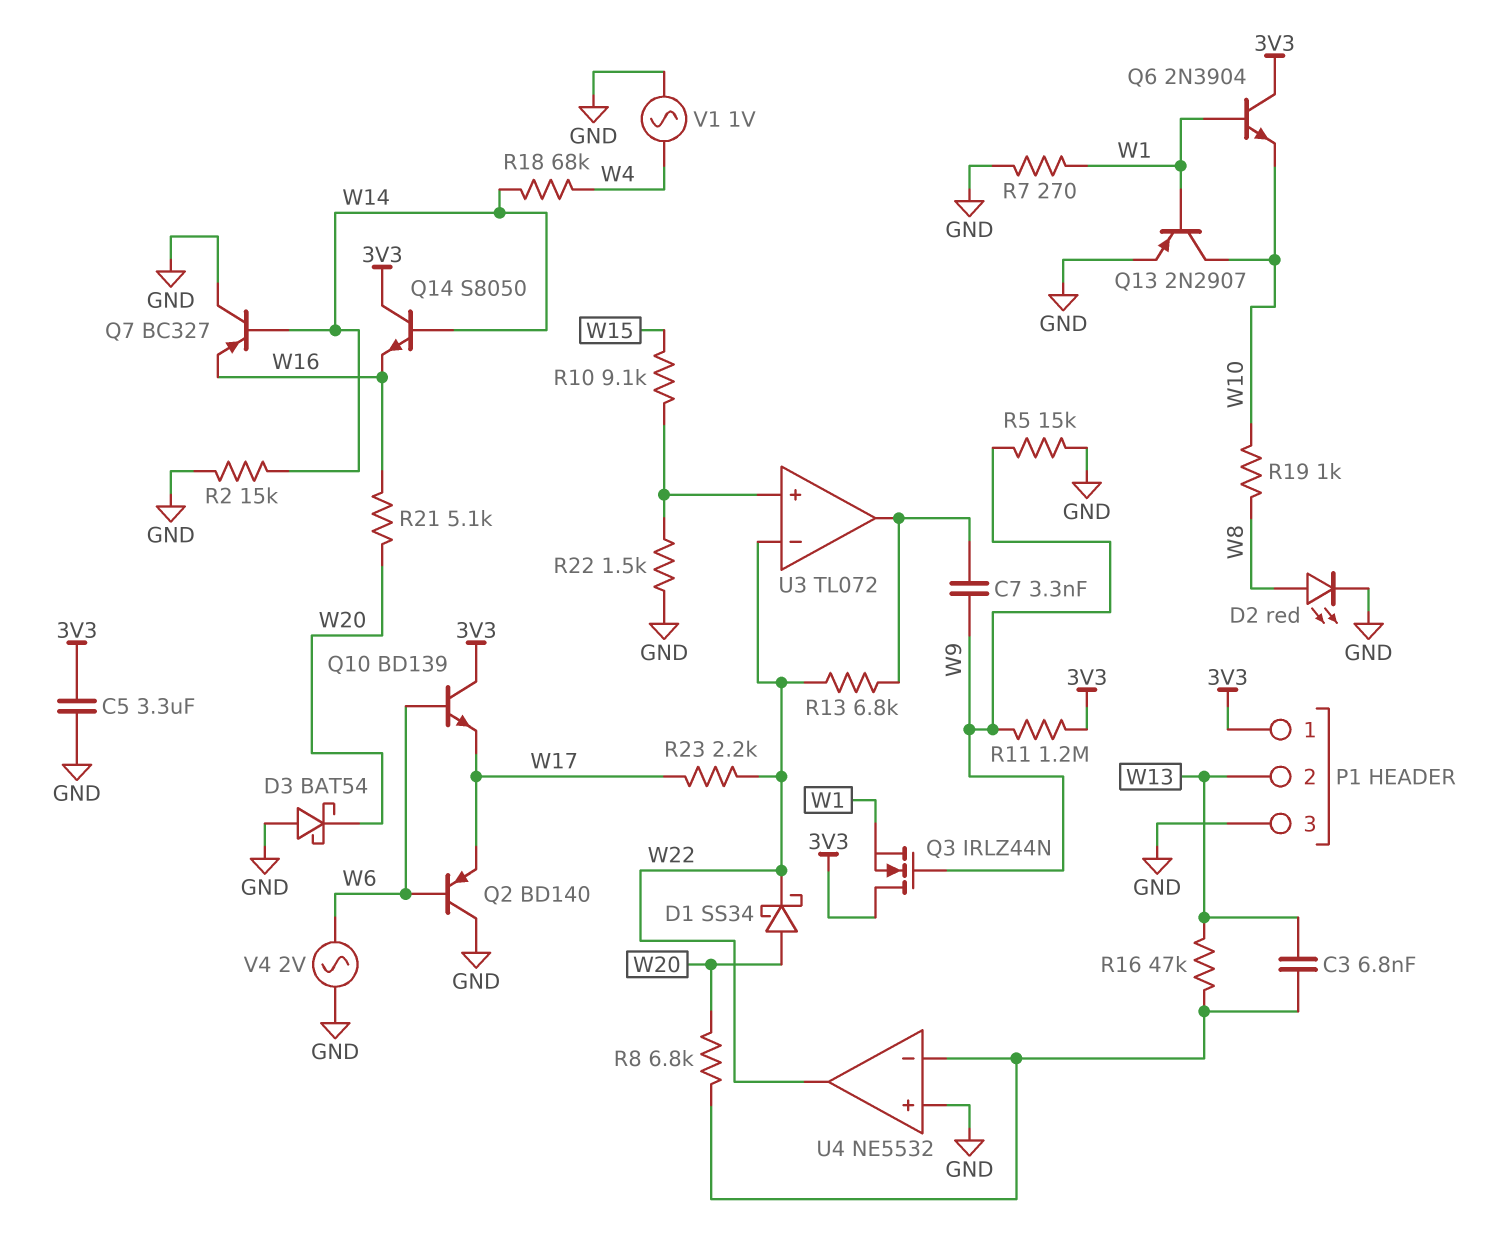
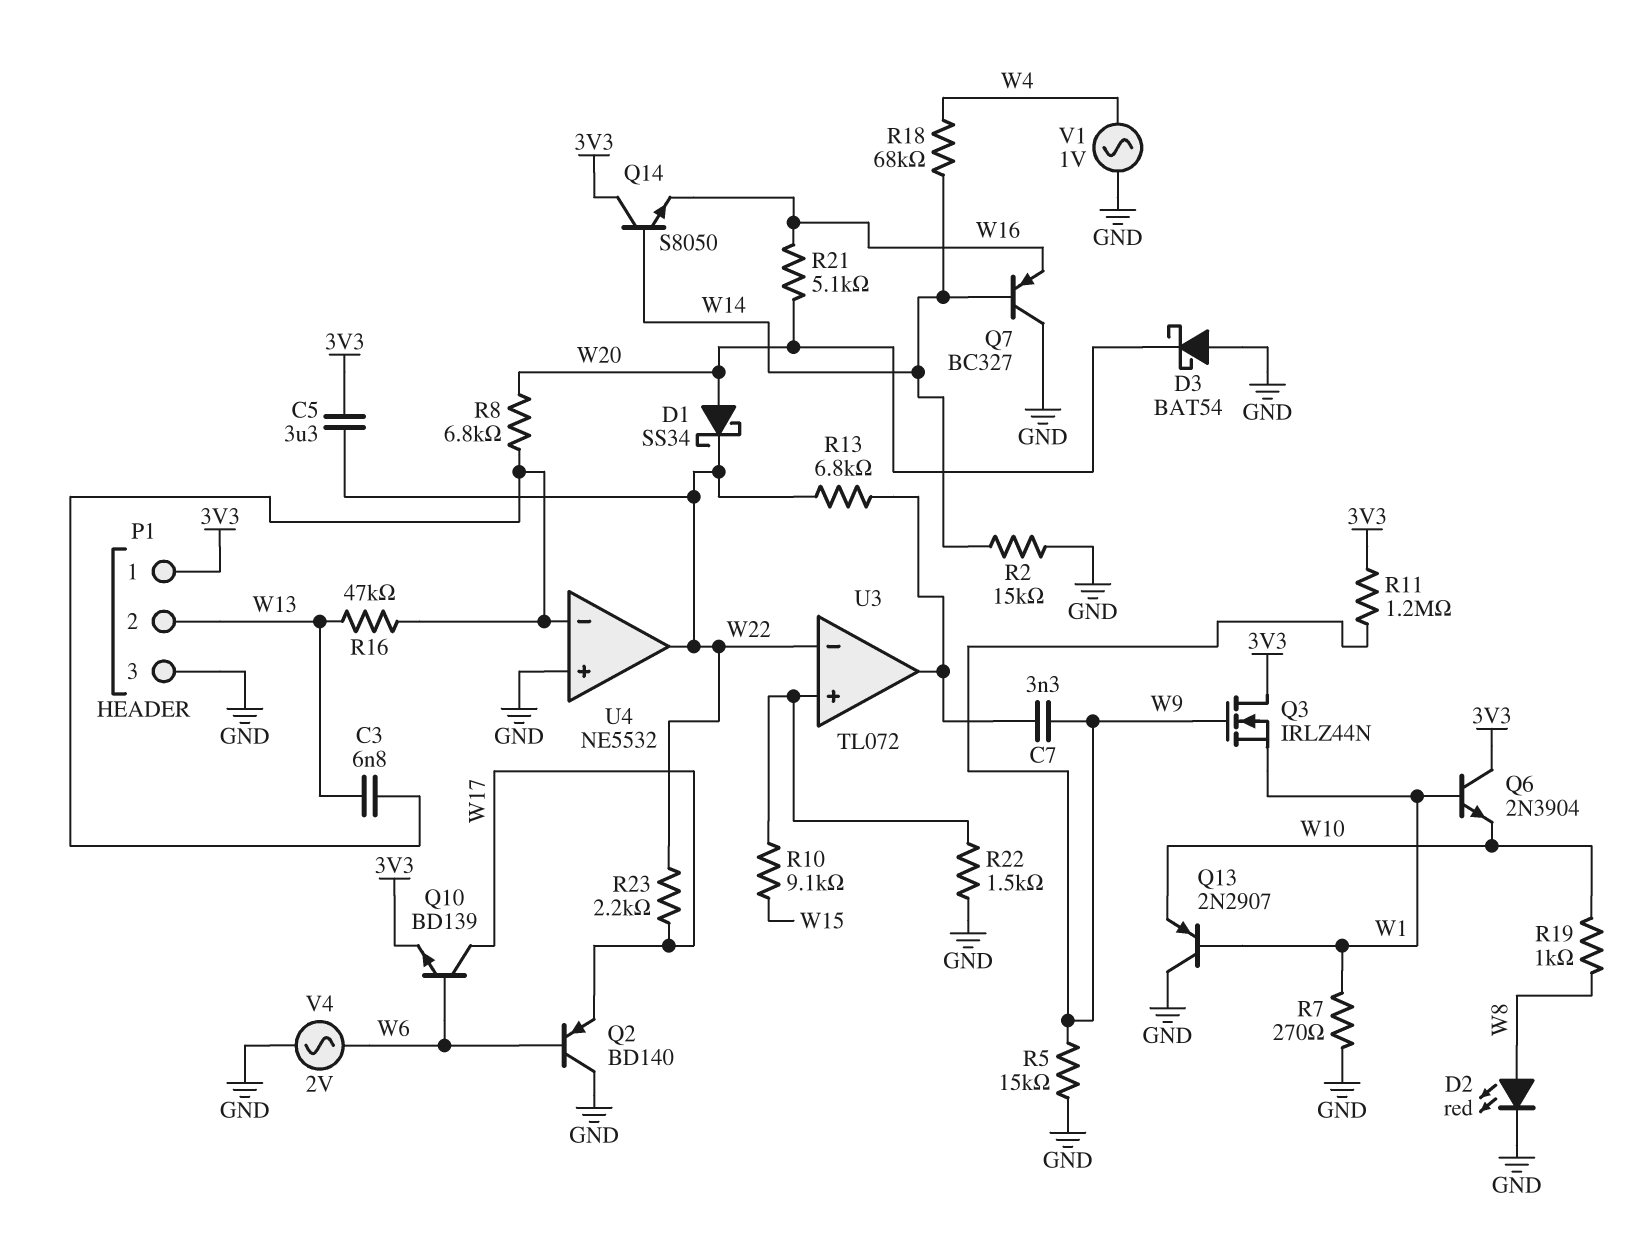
C5: 3.3uF (3V3, GND) -> 3.3uF (3V3, W22)
Q10: NPN BD139 (B W6, C 3V3, E W17) -> NPN BD139 (B W6, C W17, E 3V3)
Q13: PNP 2N2907 (B W1, C W10, E GND) -> PNP 2N2907 (B W1, C GND, E W10)

